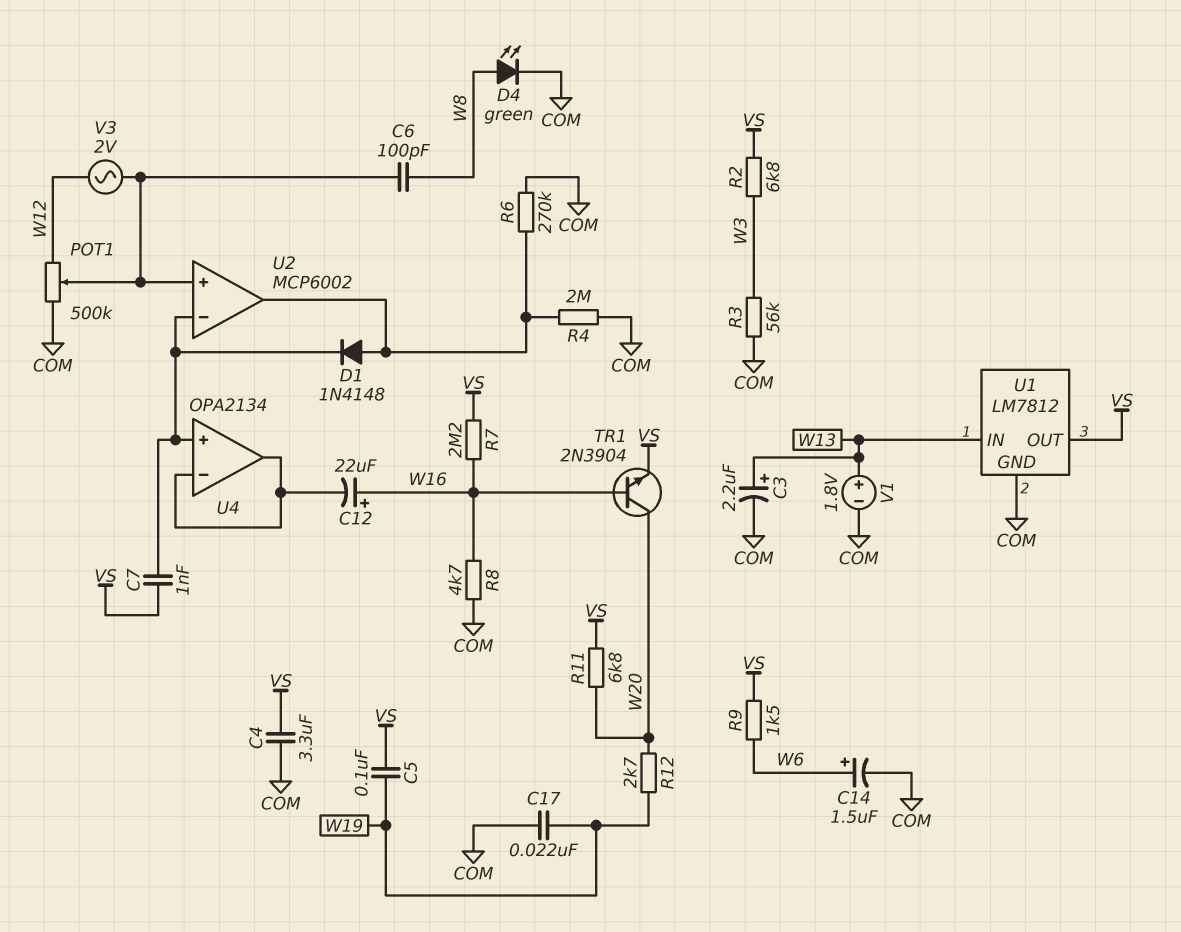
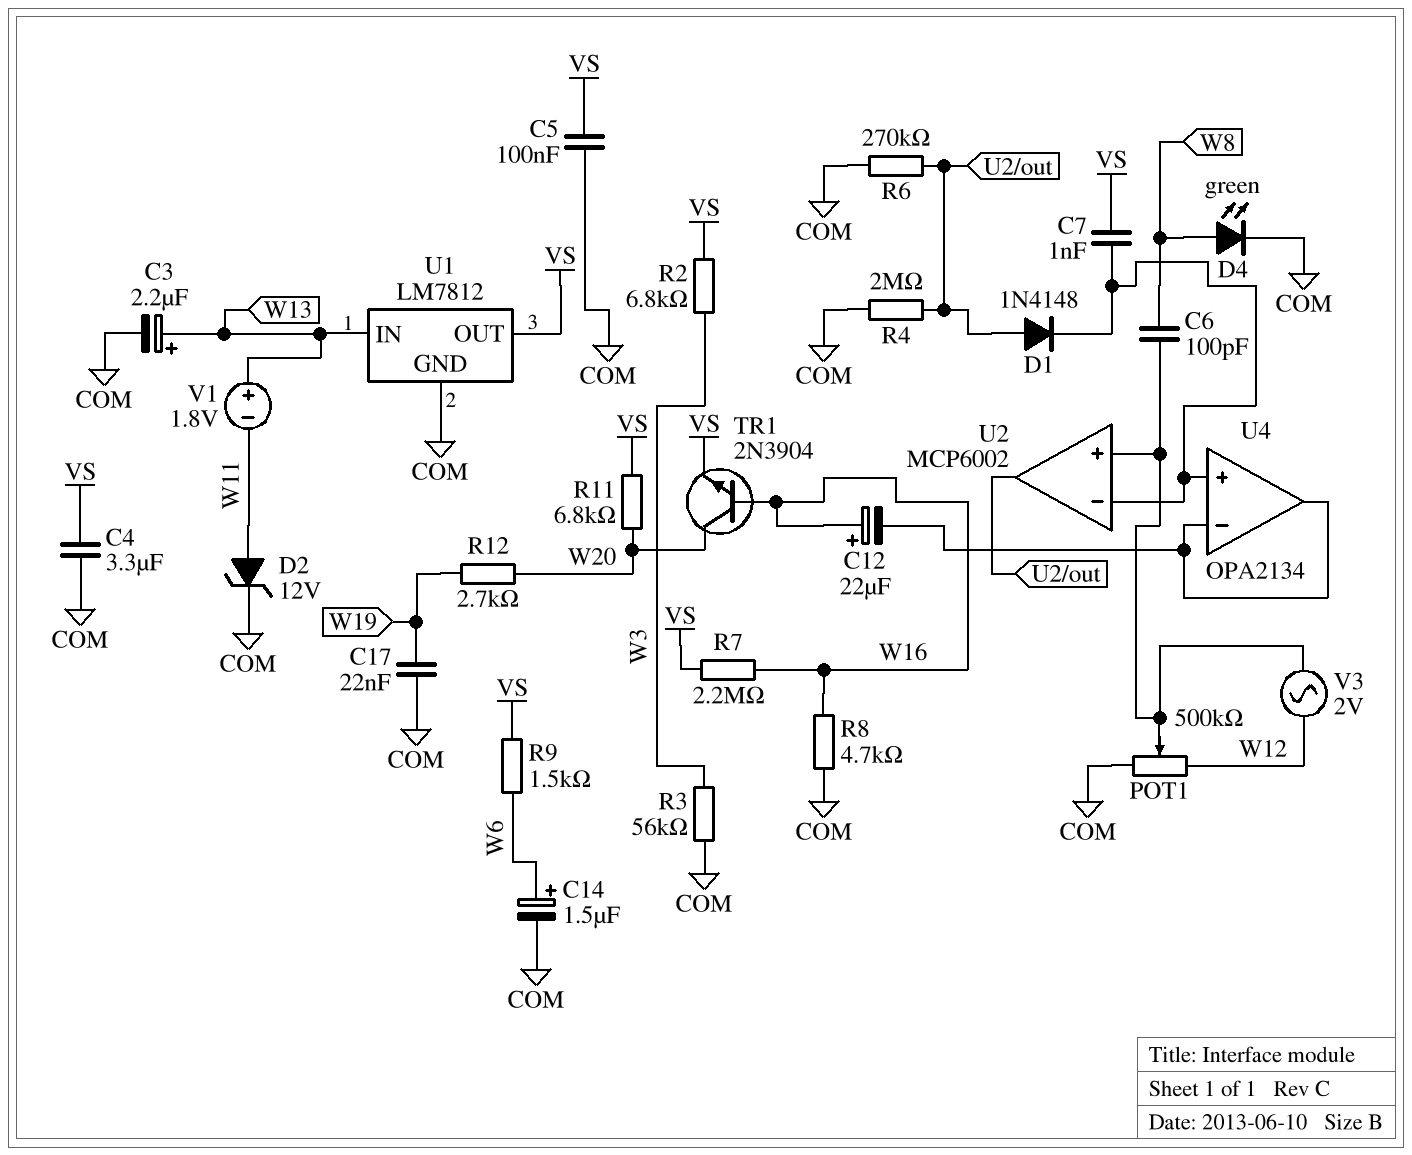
C5: 100nF (VS, W19) -> 100nF (COM, VS)
D2: none -> zener 12V (A W11, K COM)
V1: 1.8V (plus W13, minus COM) -> 1.8V (plus W13, minus W11)

